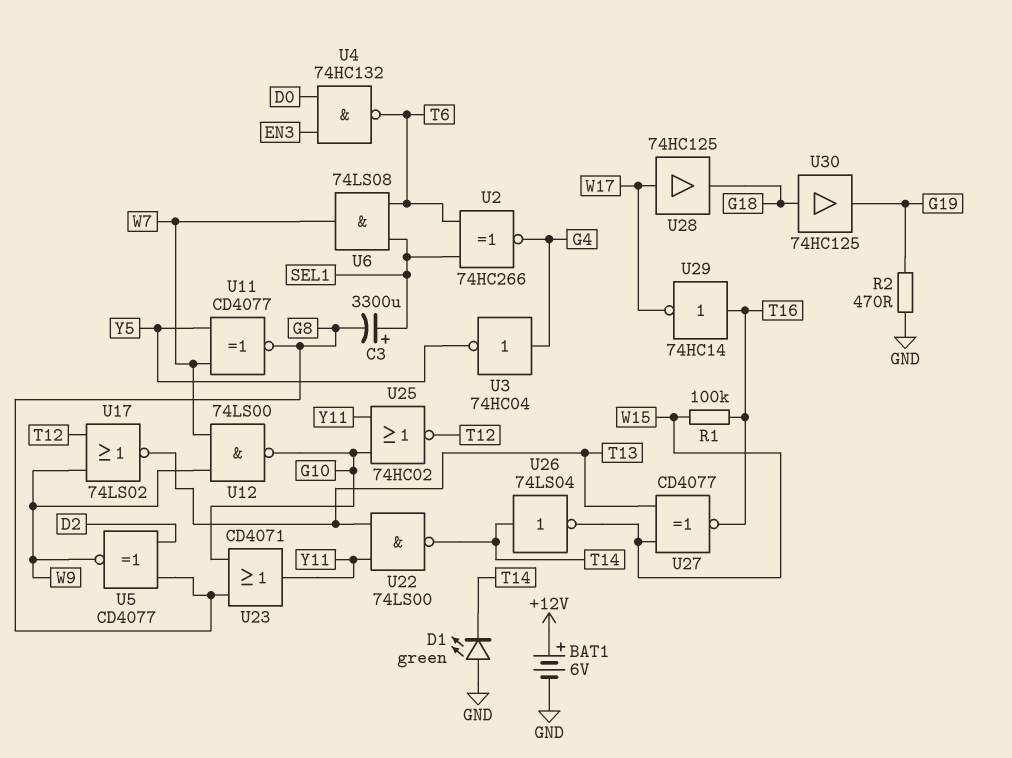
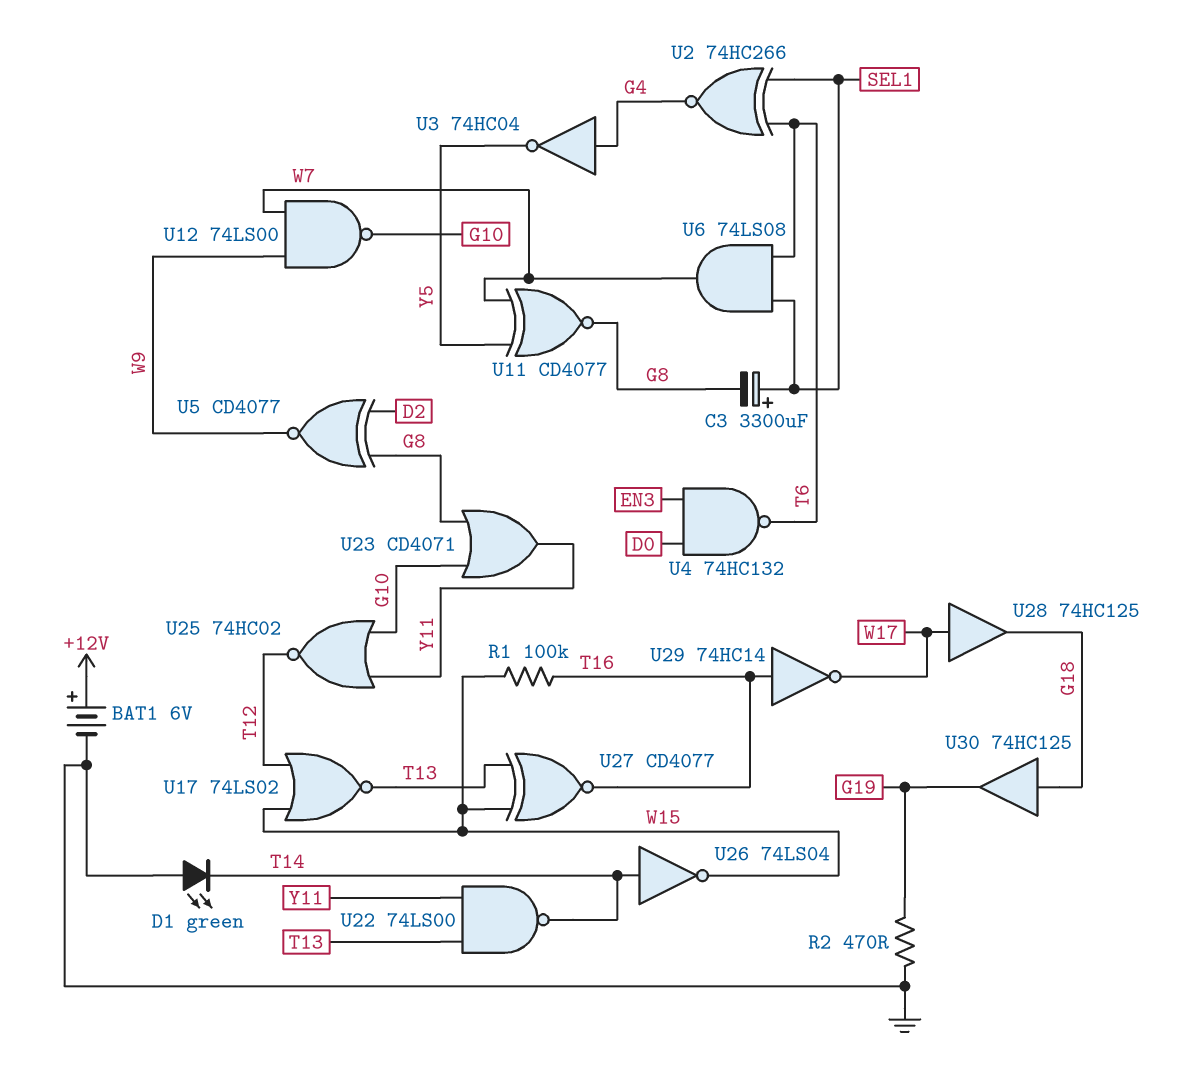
U17: NOR 74LS02 (in T12, in W9, out T13) -> NOR 74LS02 (in T12, in W15, out T13)

